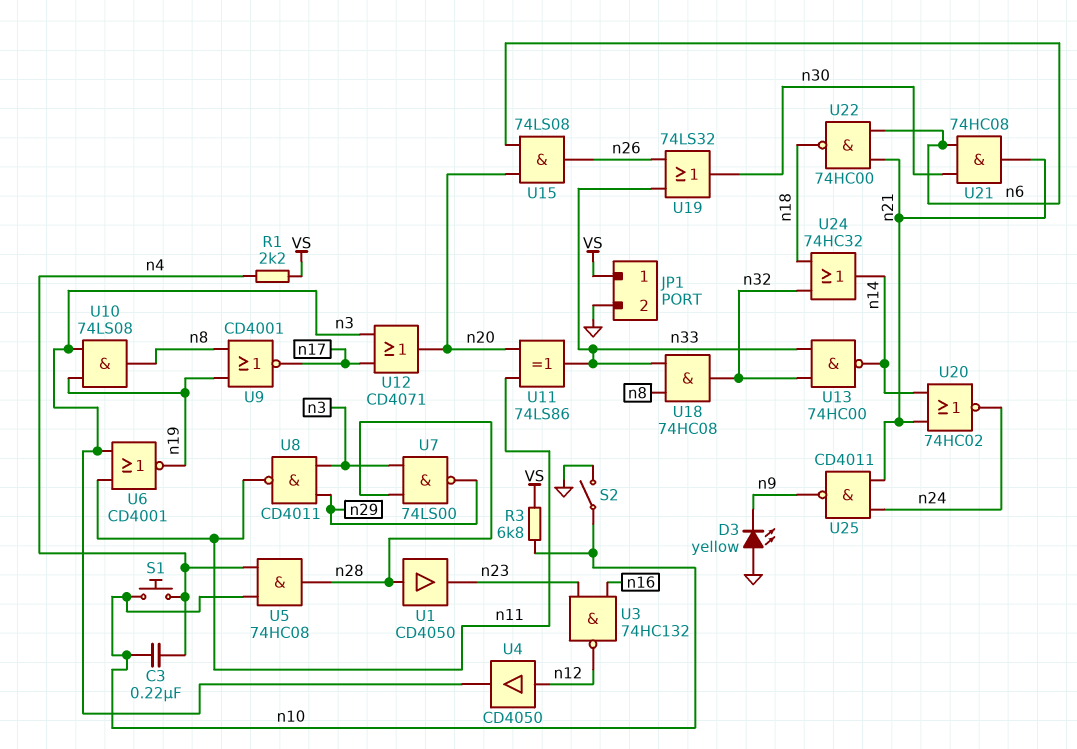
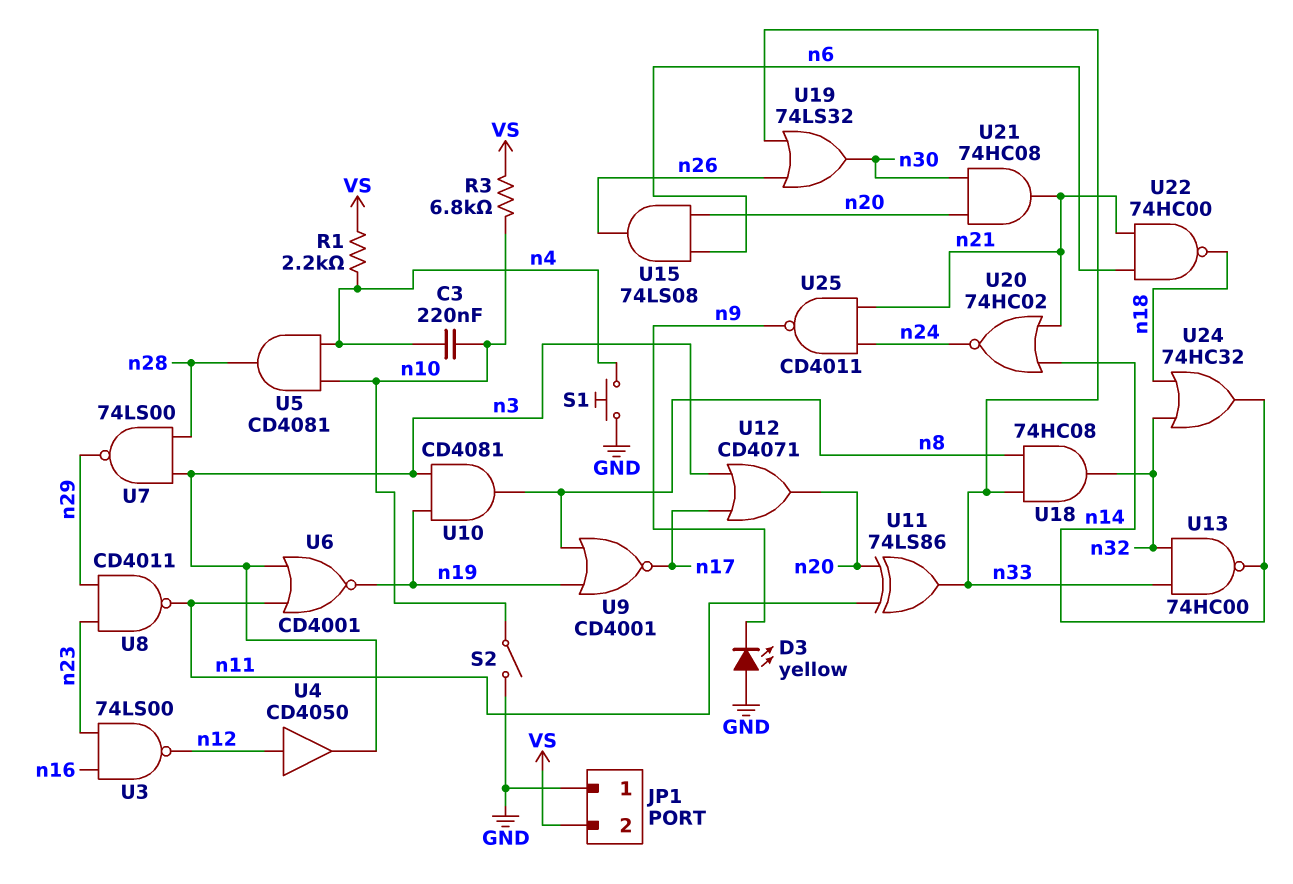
JP1 pin 1: VS -> GND
JP1 pin 2: GND -> VS
S1: button (n4, n10) -> button (GND, n4)
U1: buffer CD4050 (in n28, out n23) -> none
U3: NAND 74HC132 (in n16, in n23, out n12) -> NAND 74LS00 (in n16, in n23, out n12)
U5: AND 74HC08 (in n4, in n10, out n28) -> AND CD4081 (in n4, in n10, out n28)
U8: NAND CD4011 (in n3, in n29, out n11) -> NAND CD4011 (in n23, in n29, out n11)
U10: AND 74LS08 (in n3, in n19, out n8) -> AND CD4081 (in n3, in n19, out n8)
U21: AND 74HC08 (in n6, in n30, out n21) -> AND 74HC08 (in n20, in n30, out n21)

